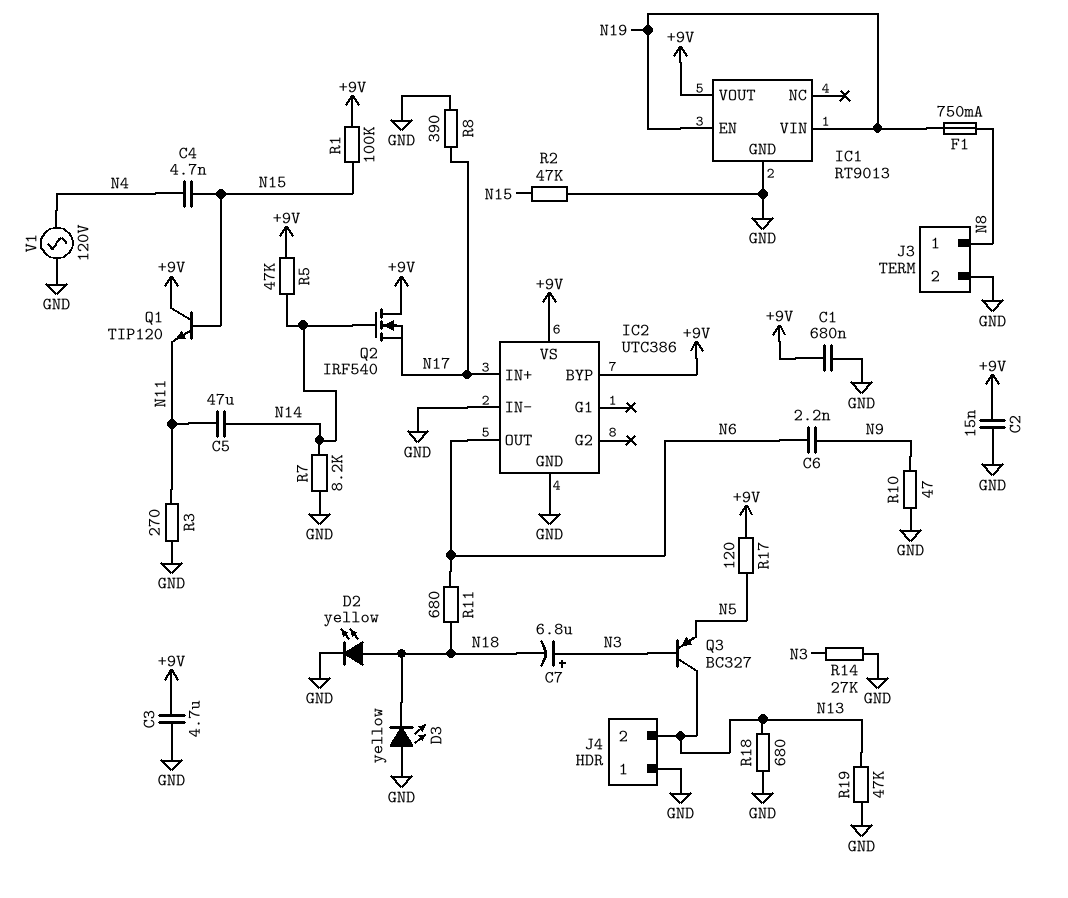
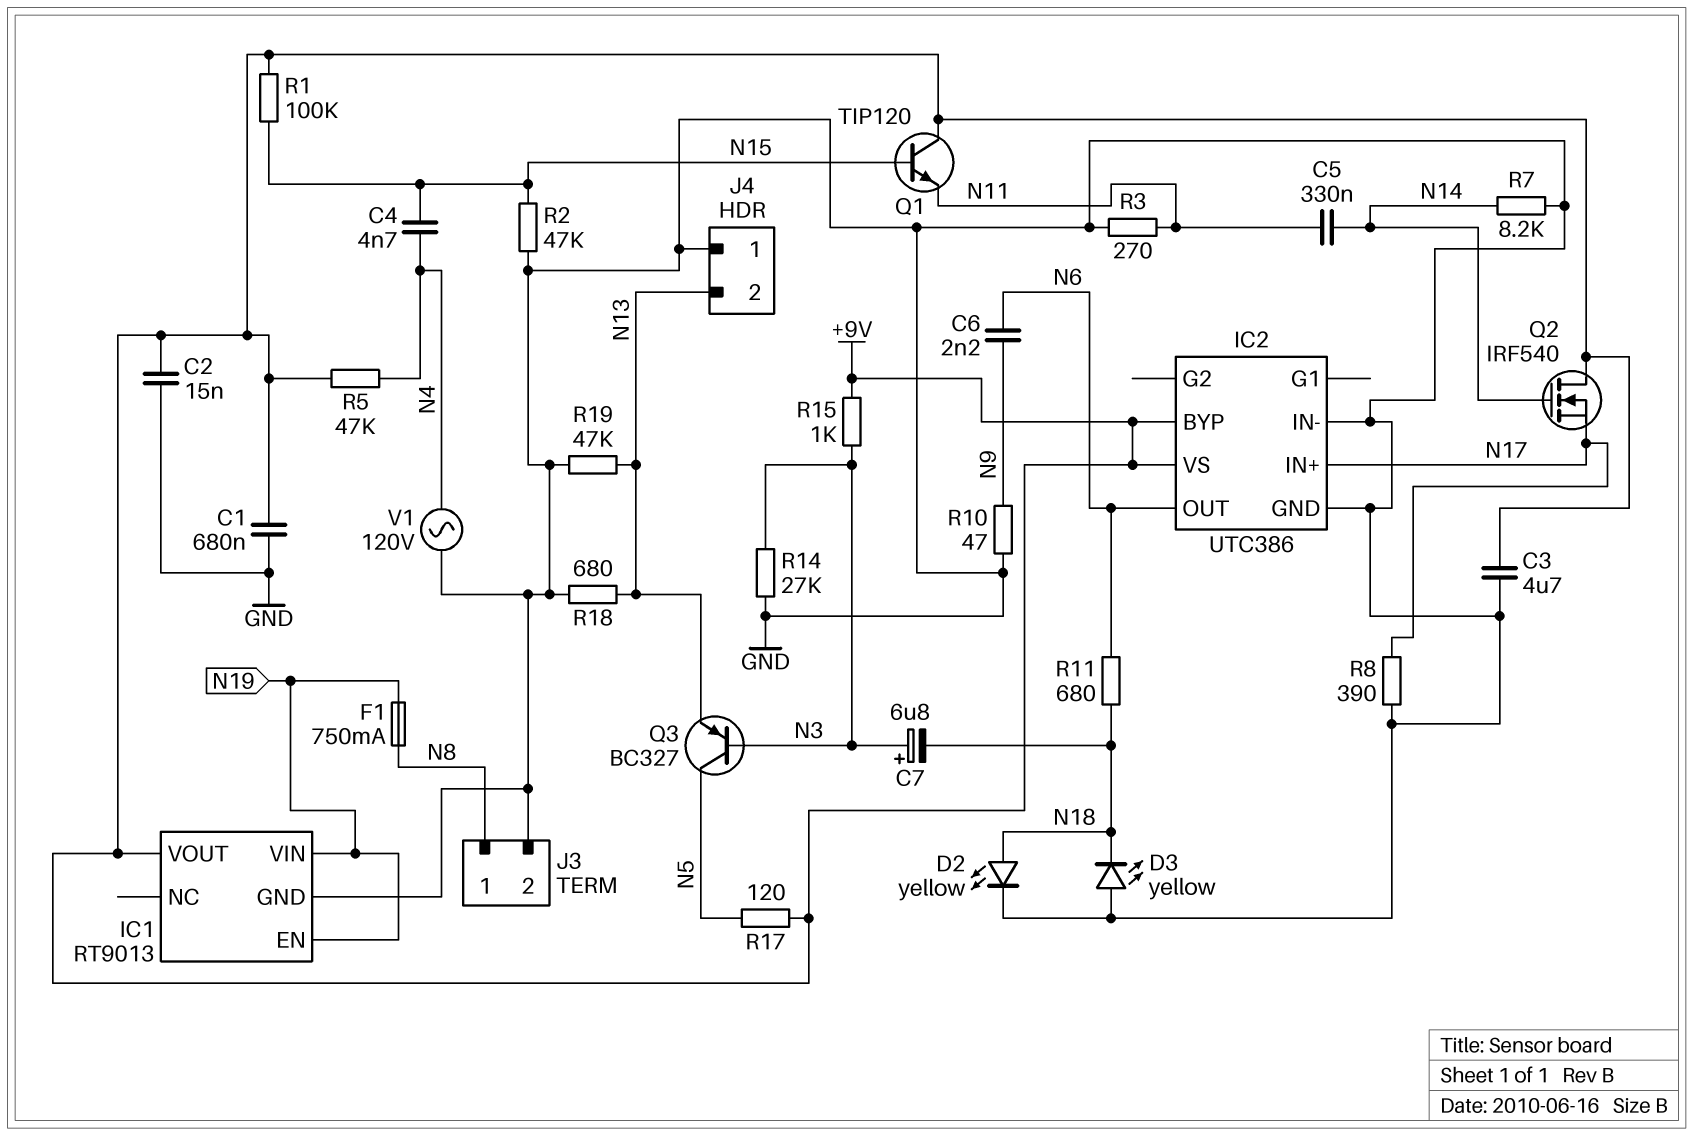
C5: 47uF (N11, N14) -> 330nF (N11, N14)
Q3: PNP BC327 (B N3, C N13, E N5) -> PNP BC327 (B N3, C N5, E N13)
R5: 47k (+9V, N14) -> 47k (+9V, N4)
R15: none -> 1k (+9V, N3)

